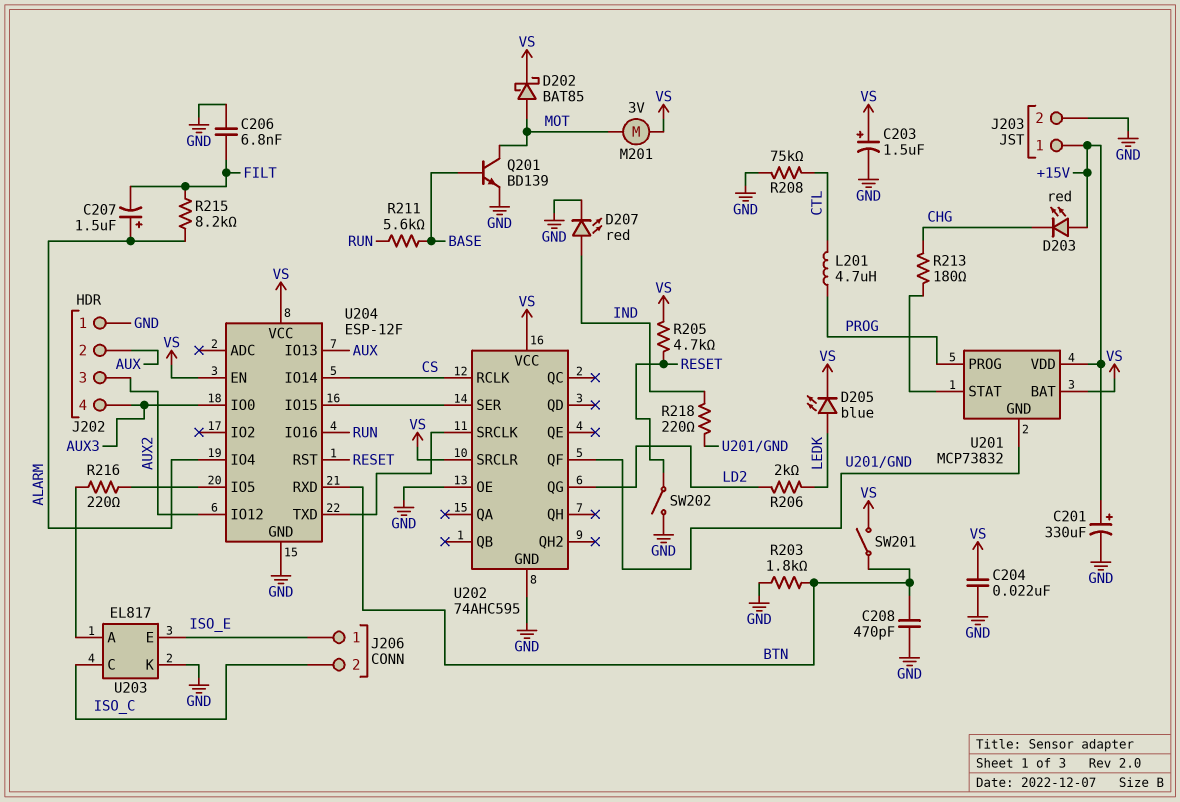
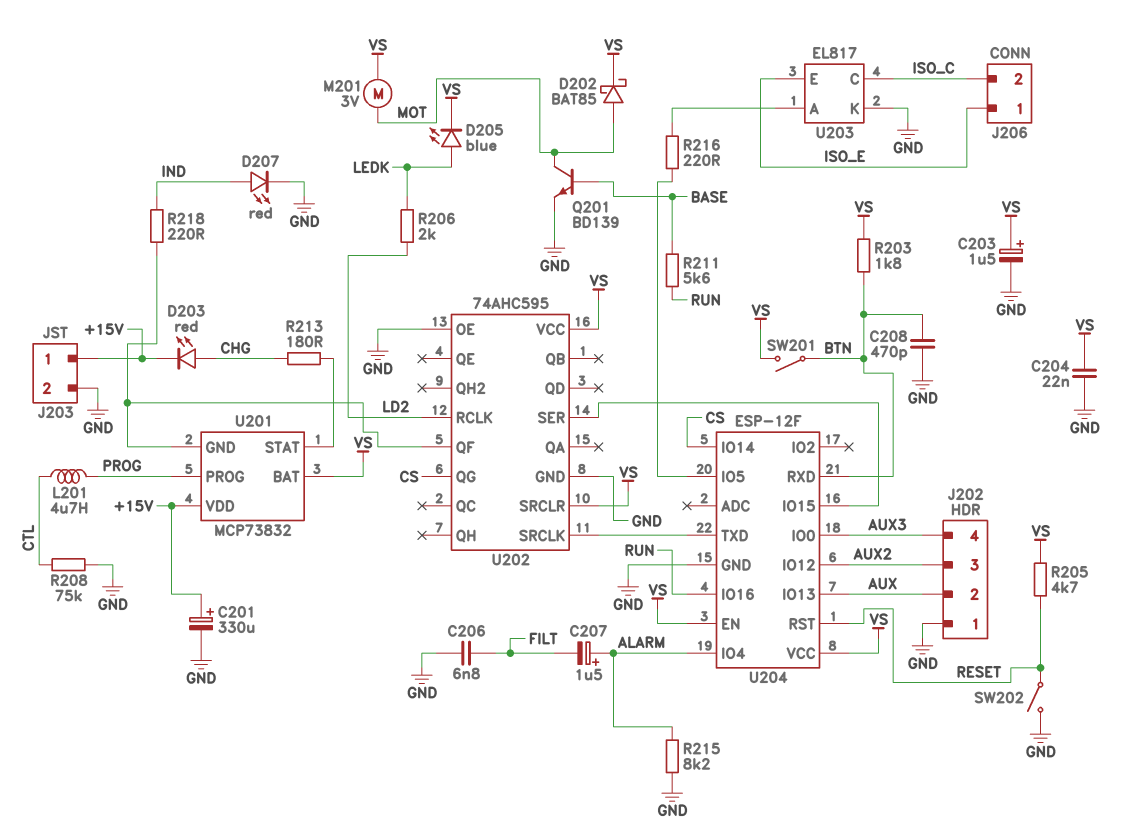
D203: LED red (A +15V, K CHG) -> LED red (A CHG, K +15V)
R203: 1.8k (BTN, GND) -> 1.8k (BTN, VS)
R215: 8.2k (ALARM, FILT) -> 8.2k (ALARM, GND)
U202 pin QG: LD2 -> CS
U202 pin RCLK: CS -> LD2

